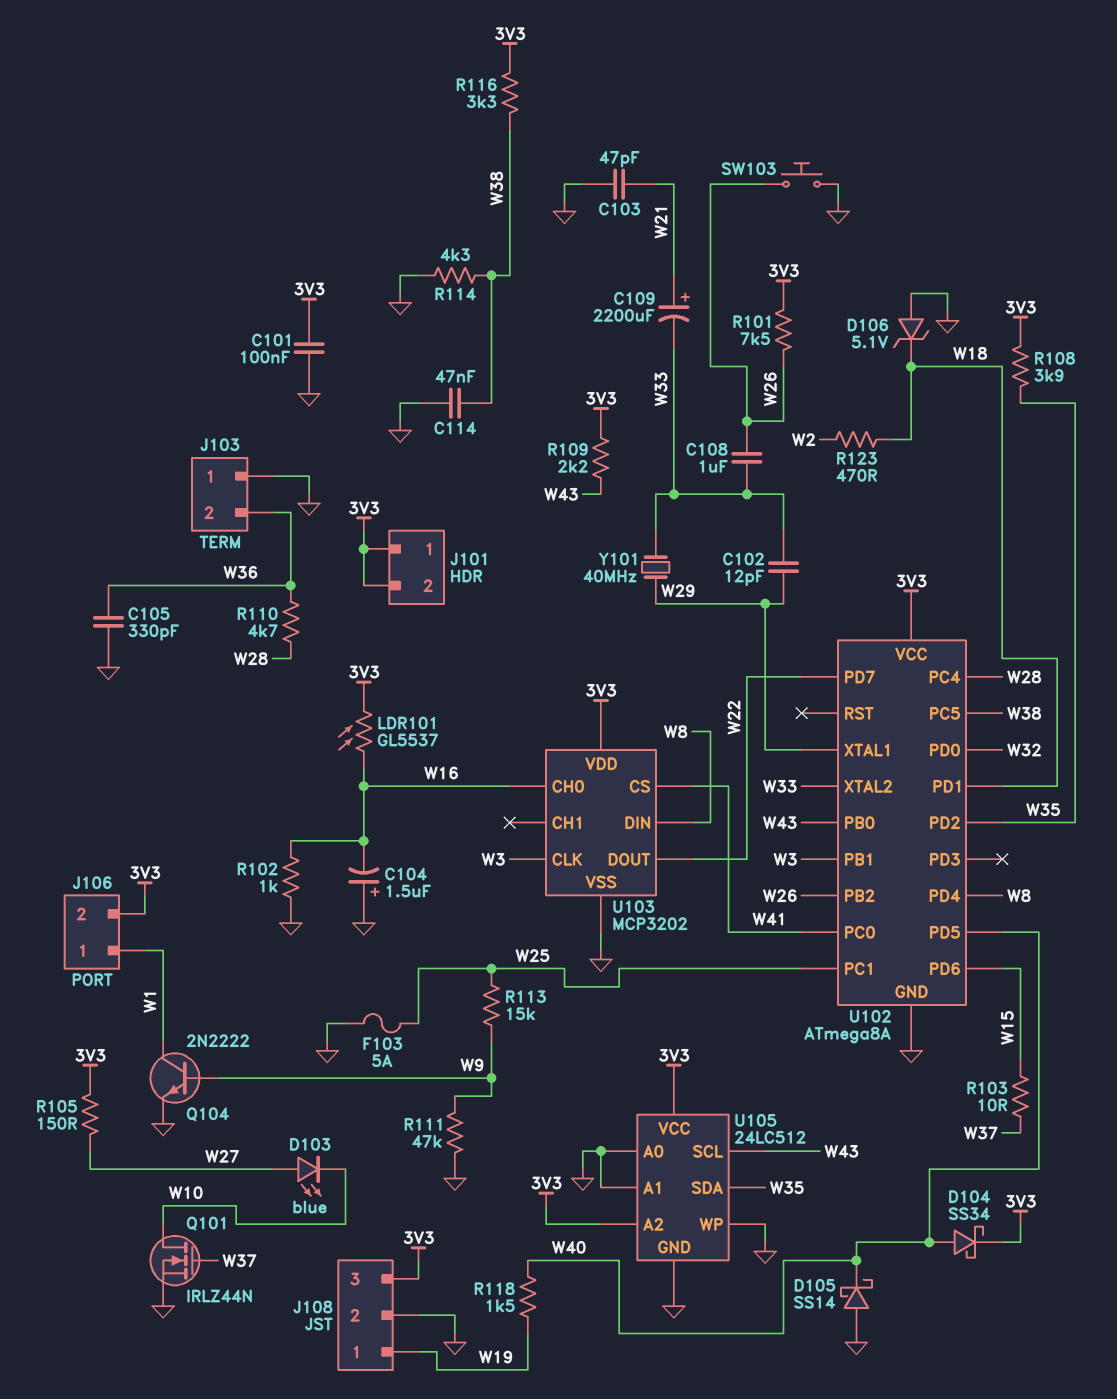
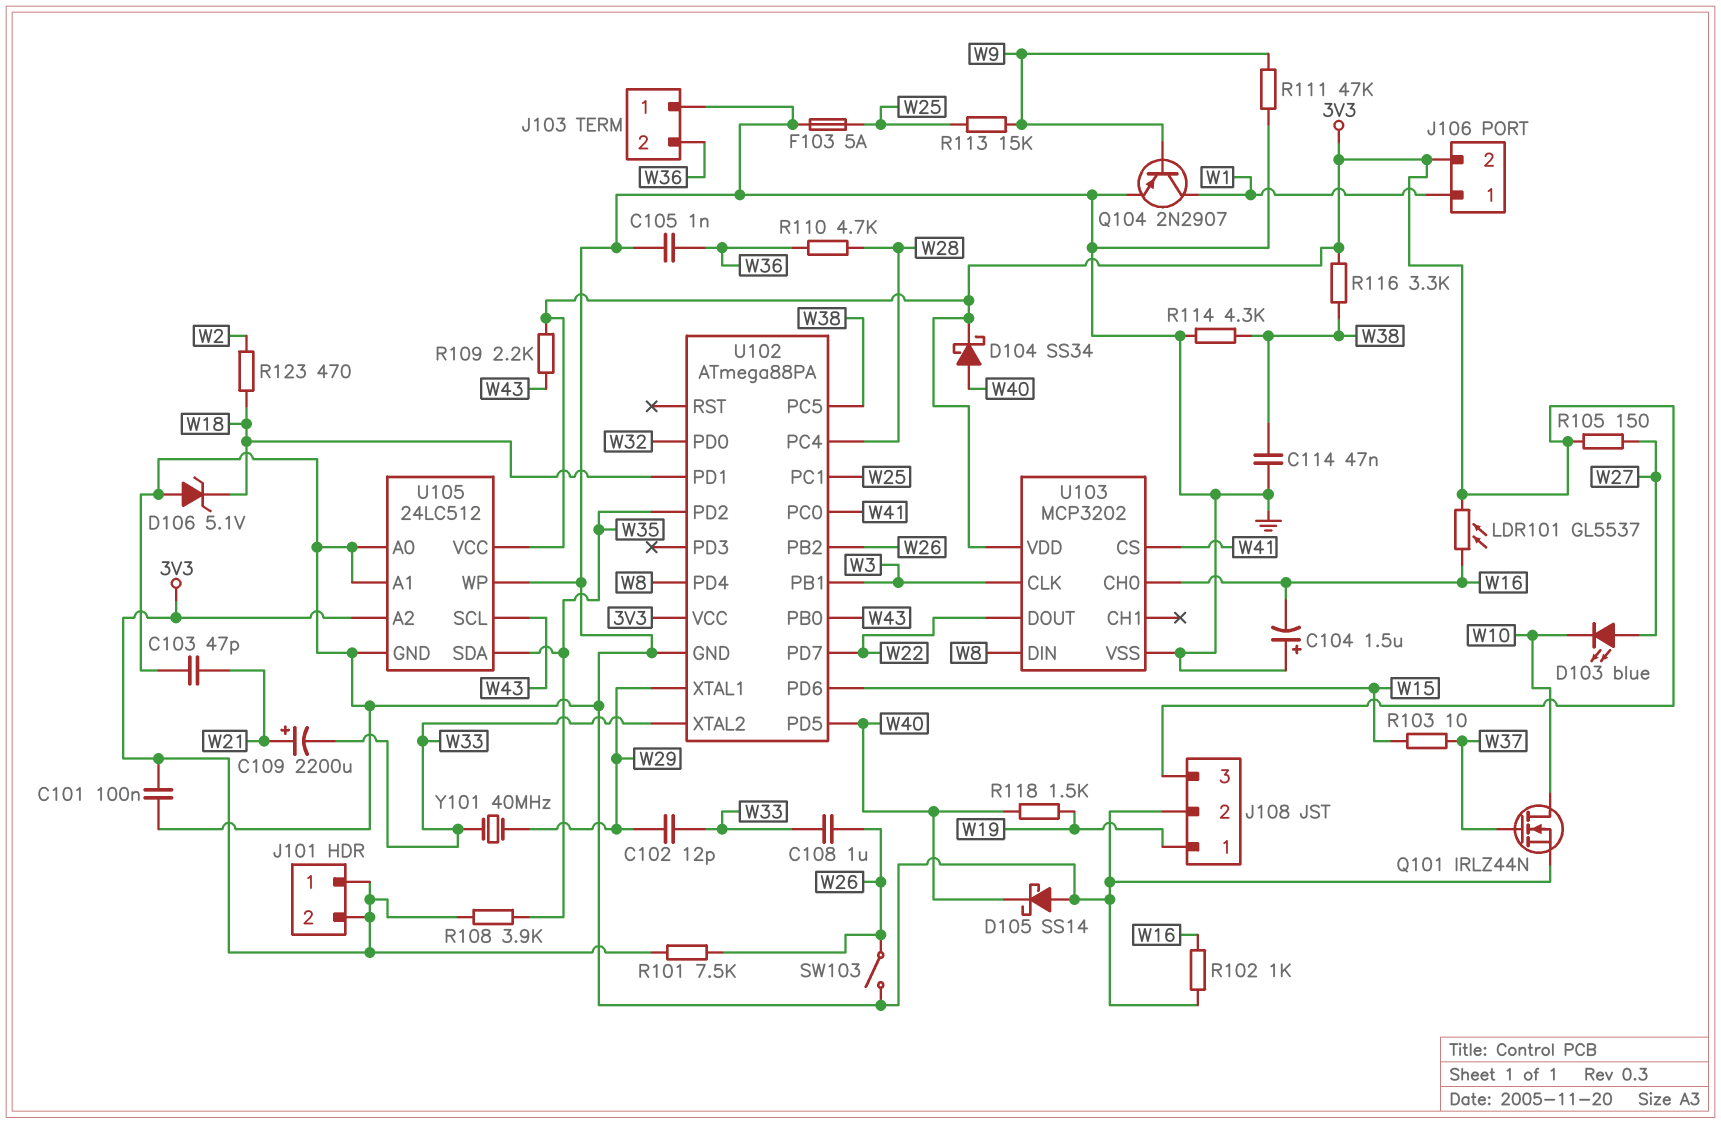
C105: 330pF (GND, W36) -> 1nF (GND, W36)
Q104: NPN 2N2222 (B W9, C W1, E GND) -> PNP 2N2907 (B W9, C W1, E GND)
SW103: button (GND, W26) -> switch (GND, W26)
U102: ATmega8A -> ATmega88PA

